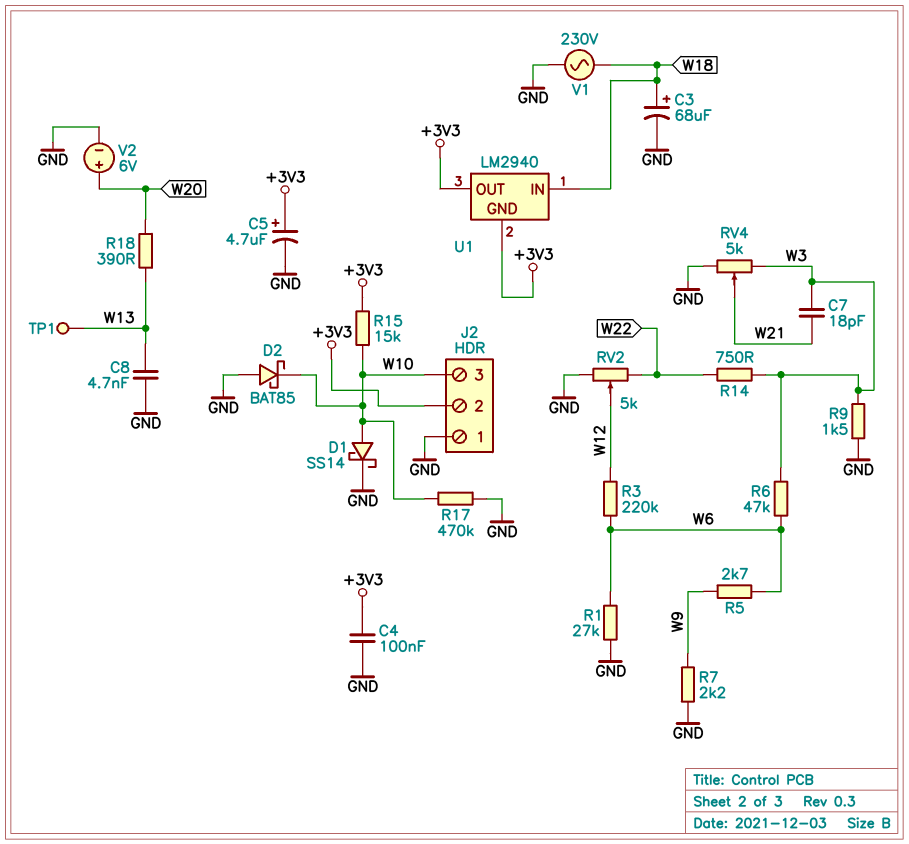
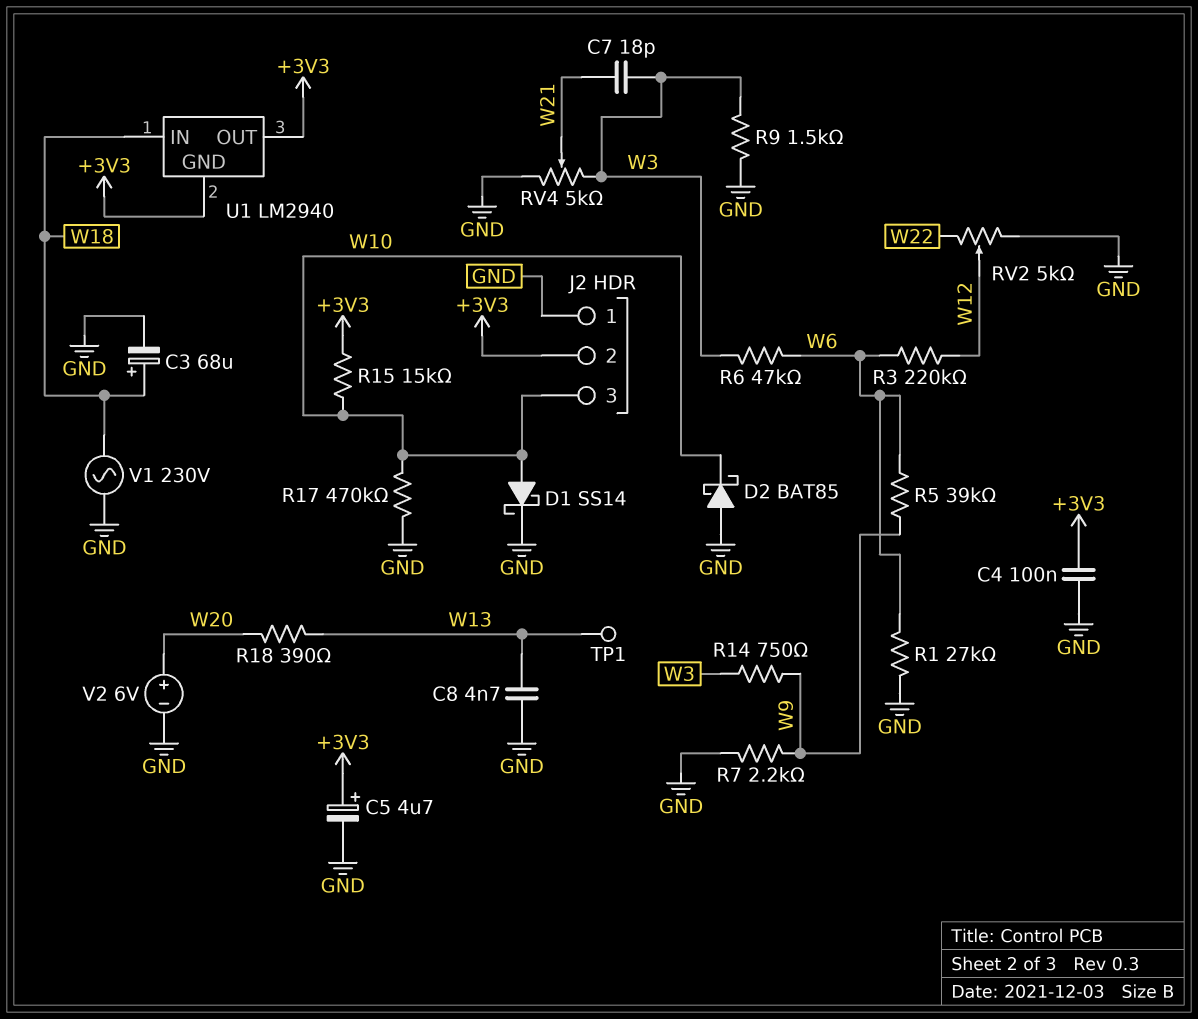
R5: 2.7k (W6, W9) -> 39k (W6, W9)
R14: 750 (W3, W22) -> 750 (W3, W9)

